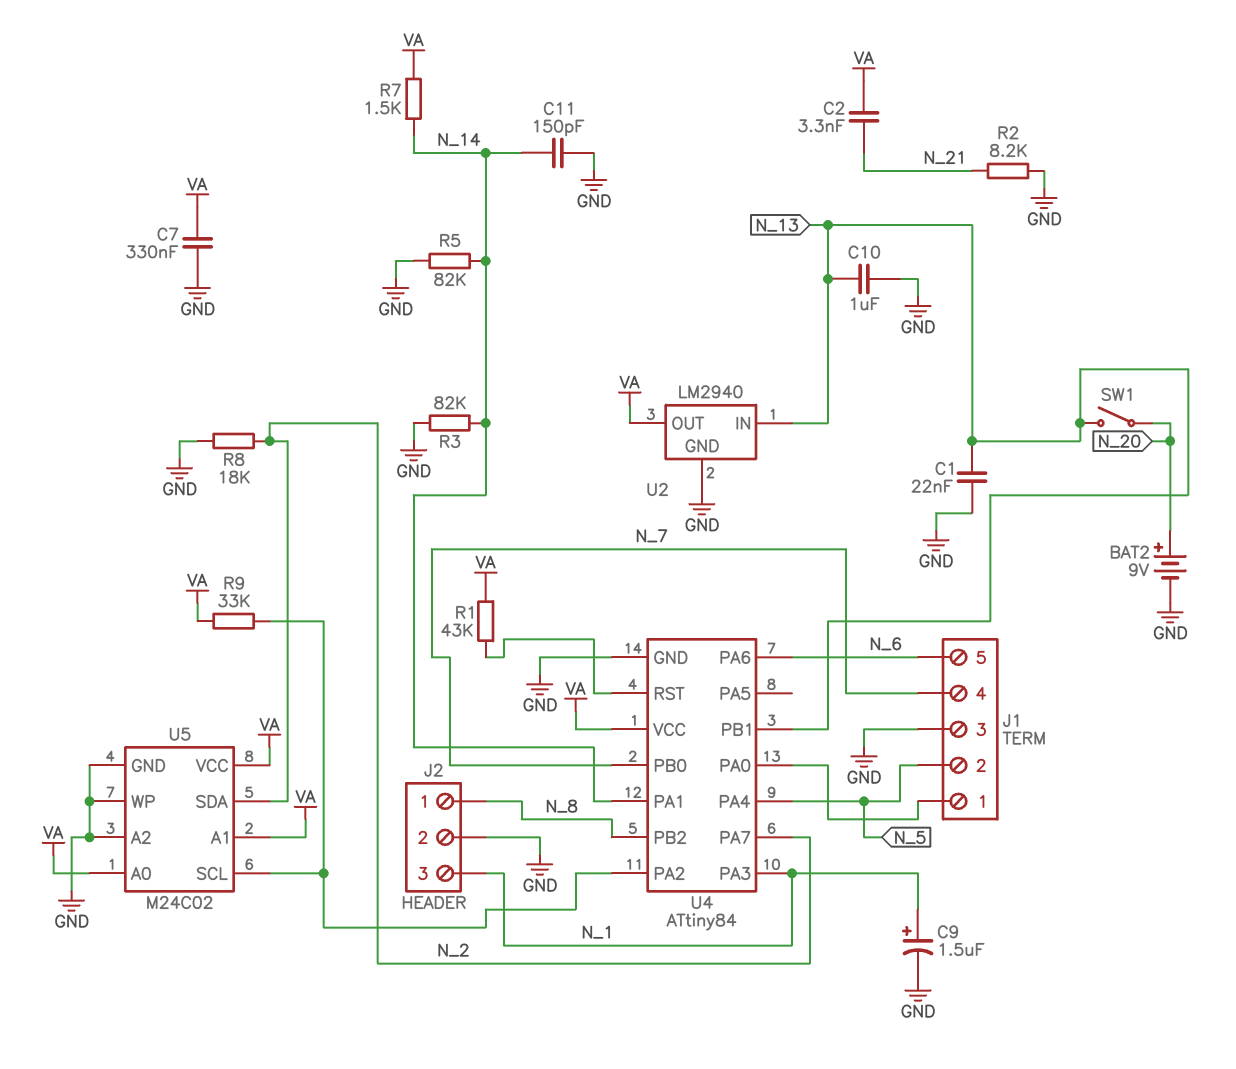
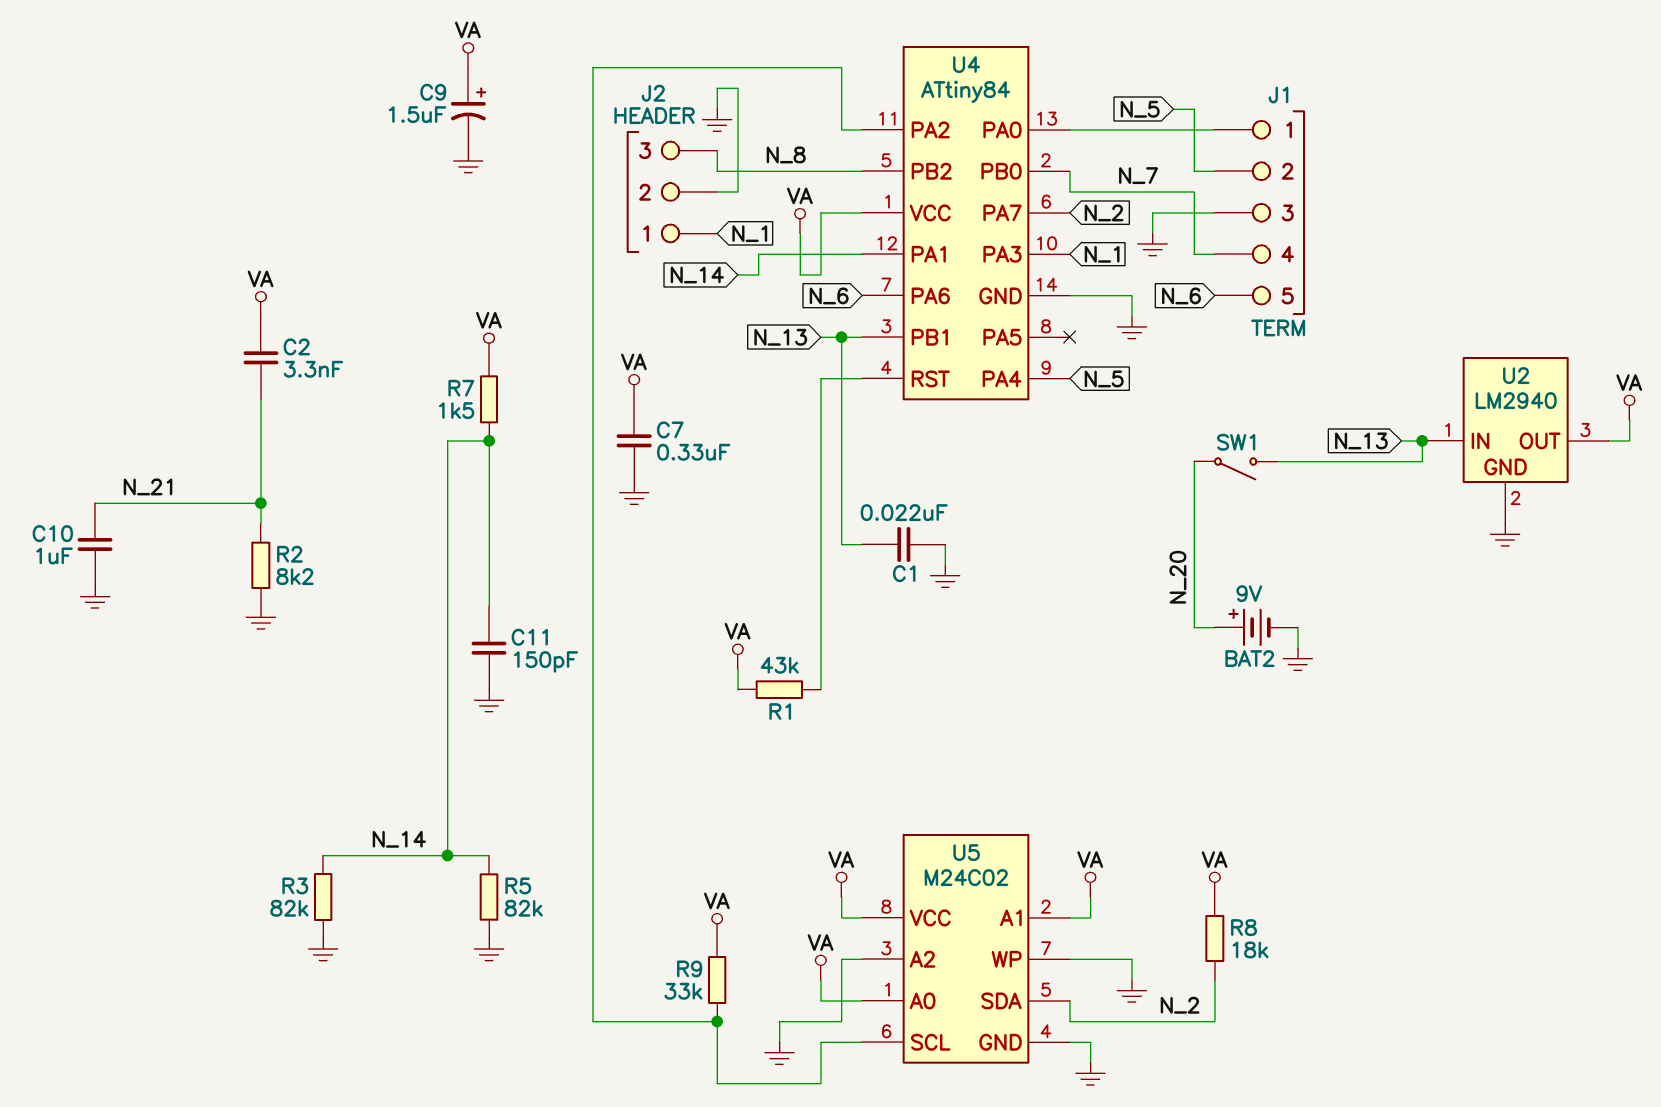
C9: 1.5uF (plus N_1, minus GND) -> 1.5uF (plus VA, minus GND)
C10: 1uF (GND, N_13) -> 1uF (GND, N_21)
J2 pin 1: N_8 -> N_1
J2 pin 3: N_1 -> N_8
R8: 18k (GND, N_2) -> 18k (N_2, VA)

